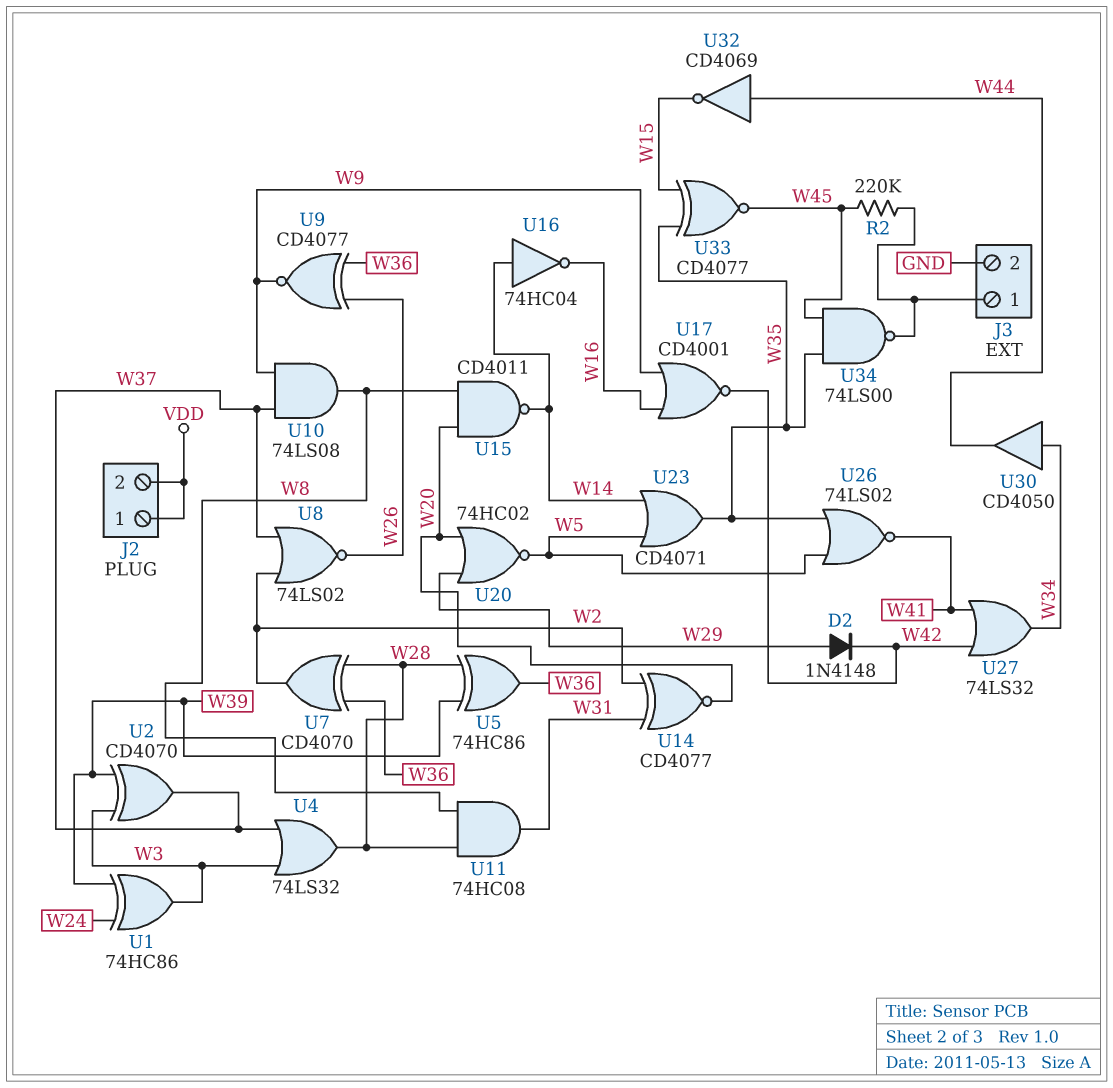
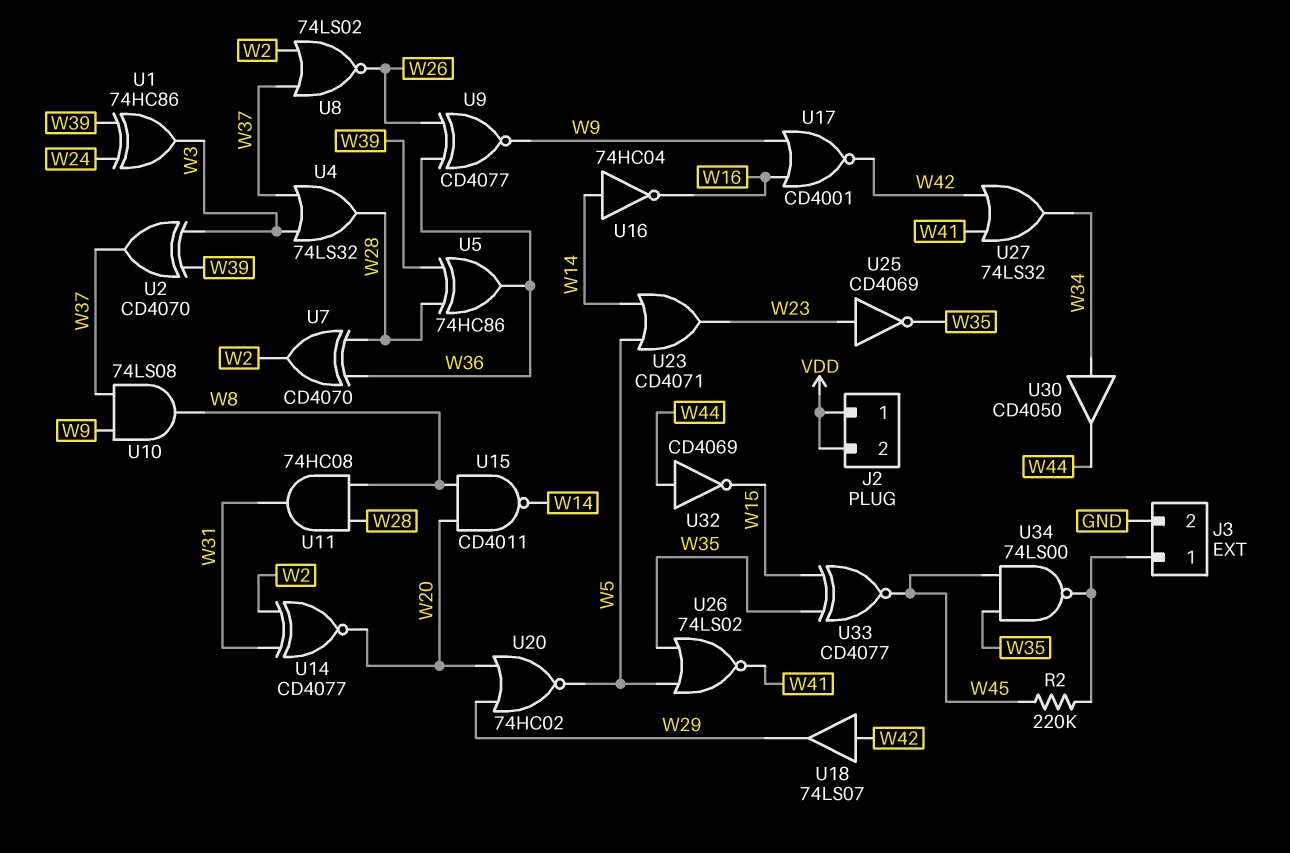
D2: diode 1N4148 (A W29, K W42) -> none
U18: none -> buffer 74LS07 (in W42, out W29)
U23: OR CD4071 (in W5, in W14, out W35) -> OR CD4071 (in W5, in W14, out W23)
U25: none -> NOT CD4069 (in W23, out W35)

